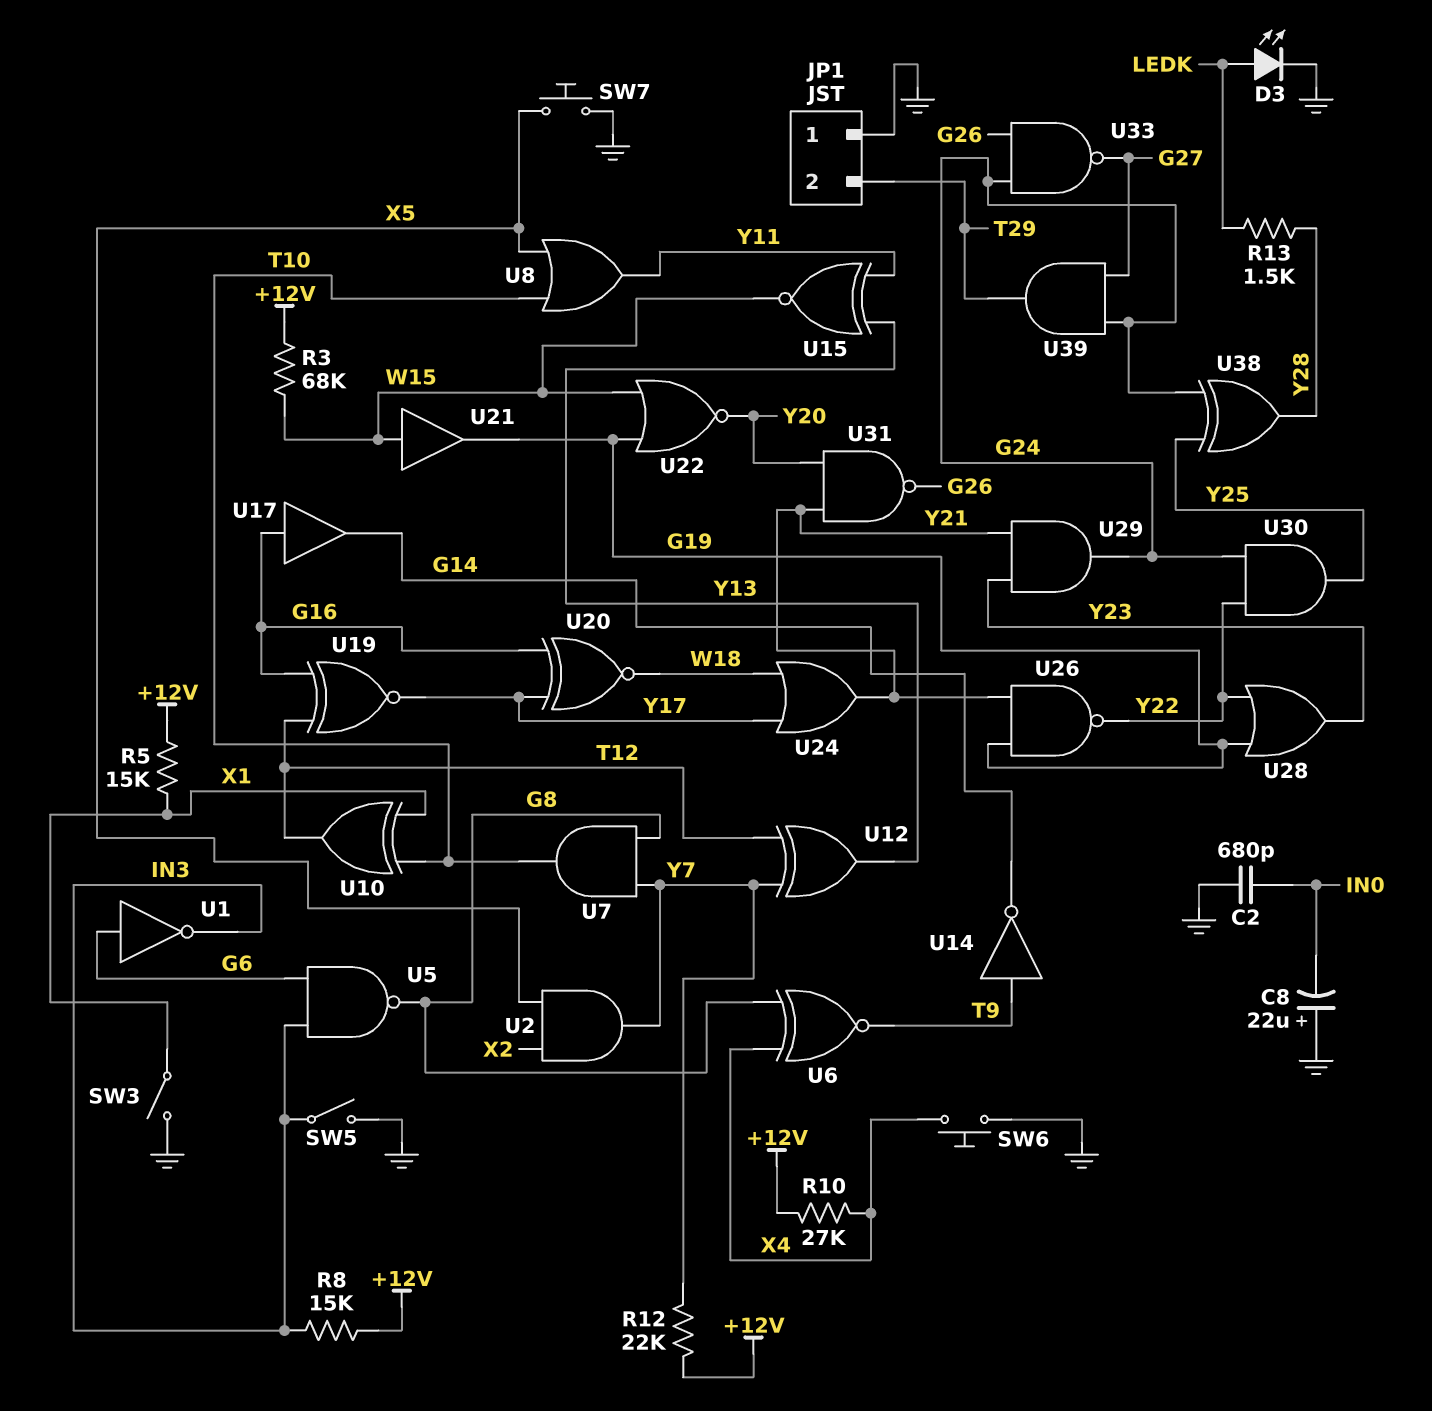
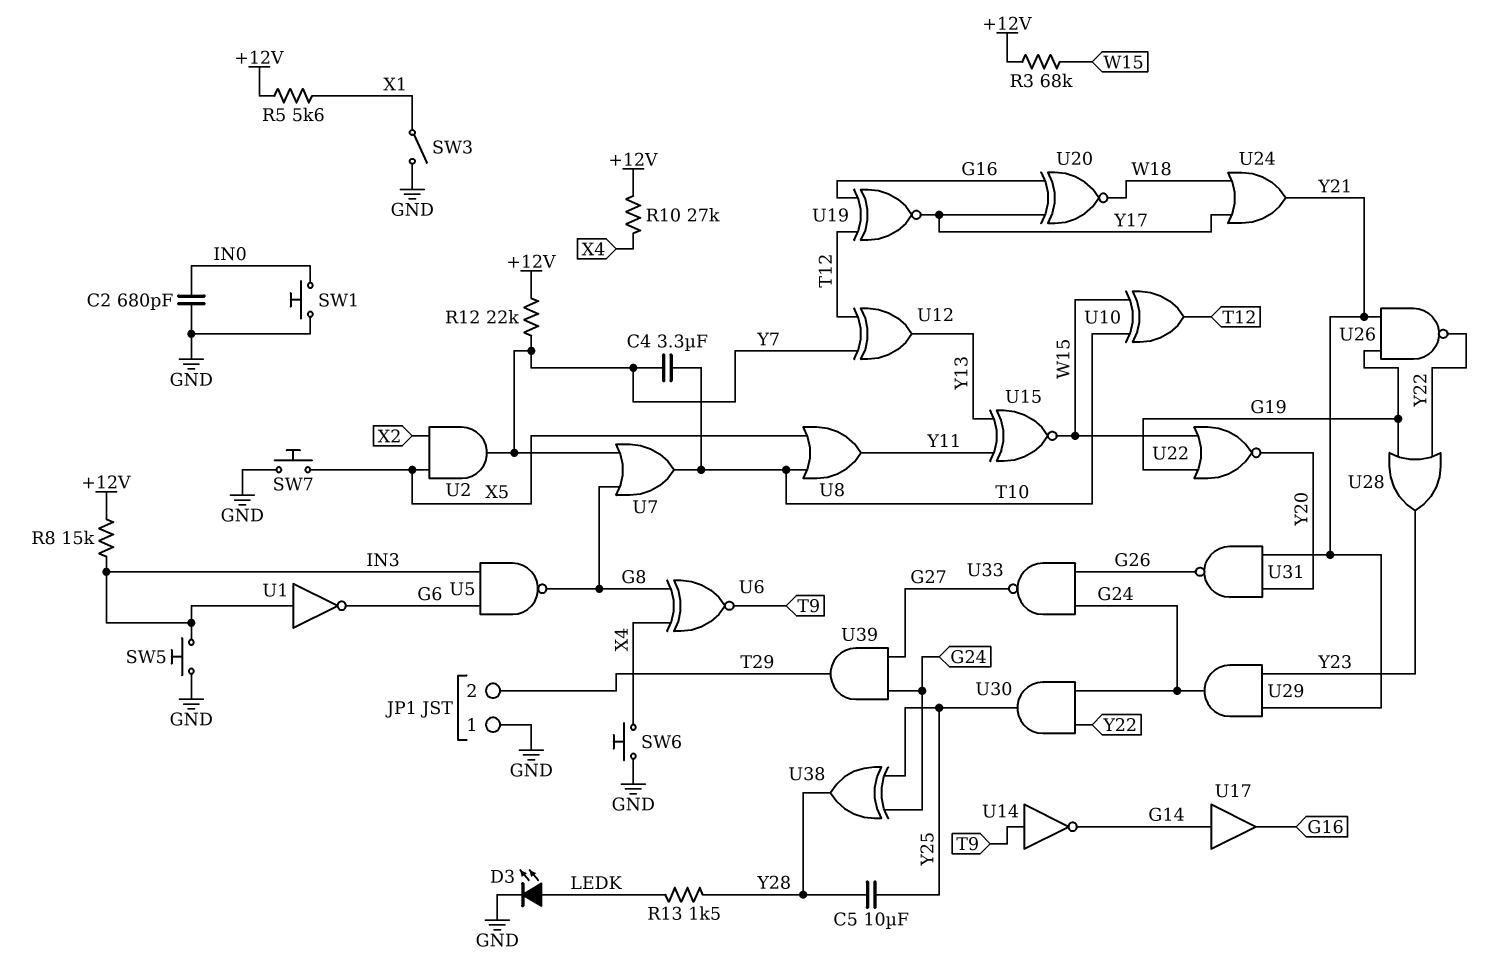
C4: none -> 3.3uF (T10, Y7)
C5: none -> 10uF (Y25, Y28)
C8: 22uF (plus GND, minus IN0) -> none
R5: 15k (+12V, X1) -> 5.6k (+12V, X1)
SW1: none -> button (GND, IN0)
SW5: switch (GND, IN3) -> button (GND, IN3)
U1: NOT (in G6, out IN3) -> NOT (in IN3, out G6)
U7: AND (in G8, in Y7, out T10) -> OR (in G8, in Y7, out T10)
U10: XOR (in T10, in X1, out T12) -> XOR (in T10, in W15, out T12)
U17: buffer (in G16, out G14) -> buffer (in G14, out G16)
U21: buffer (in W15, out G19) -> none

